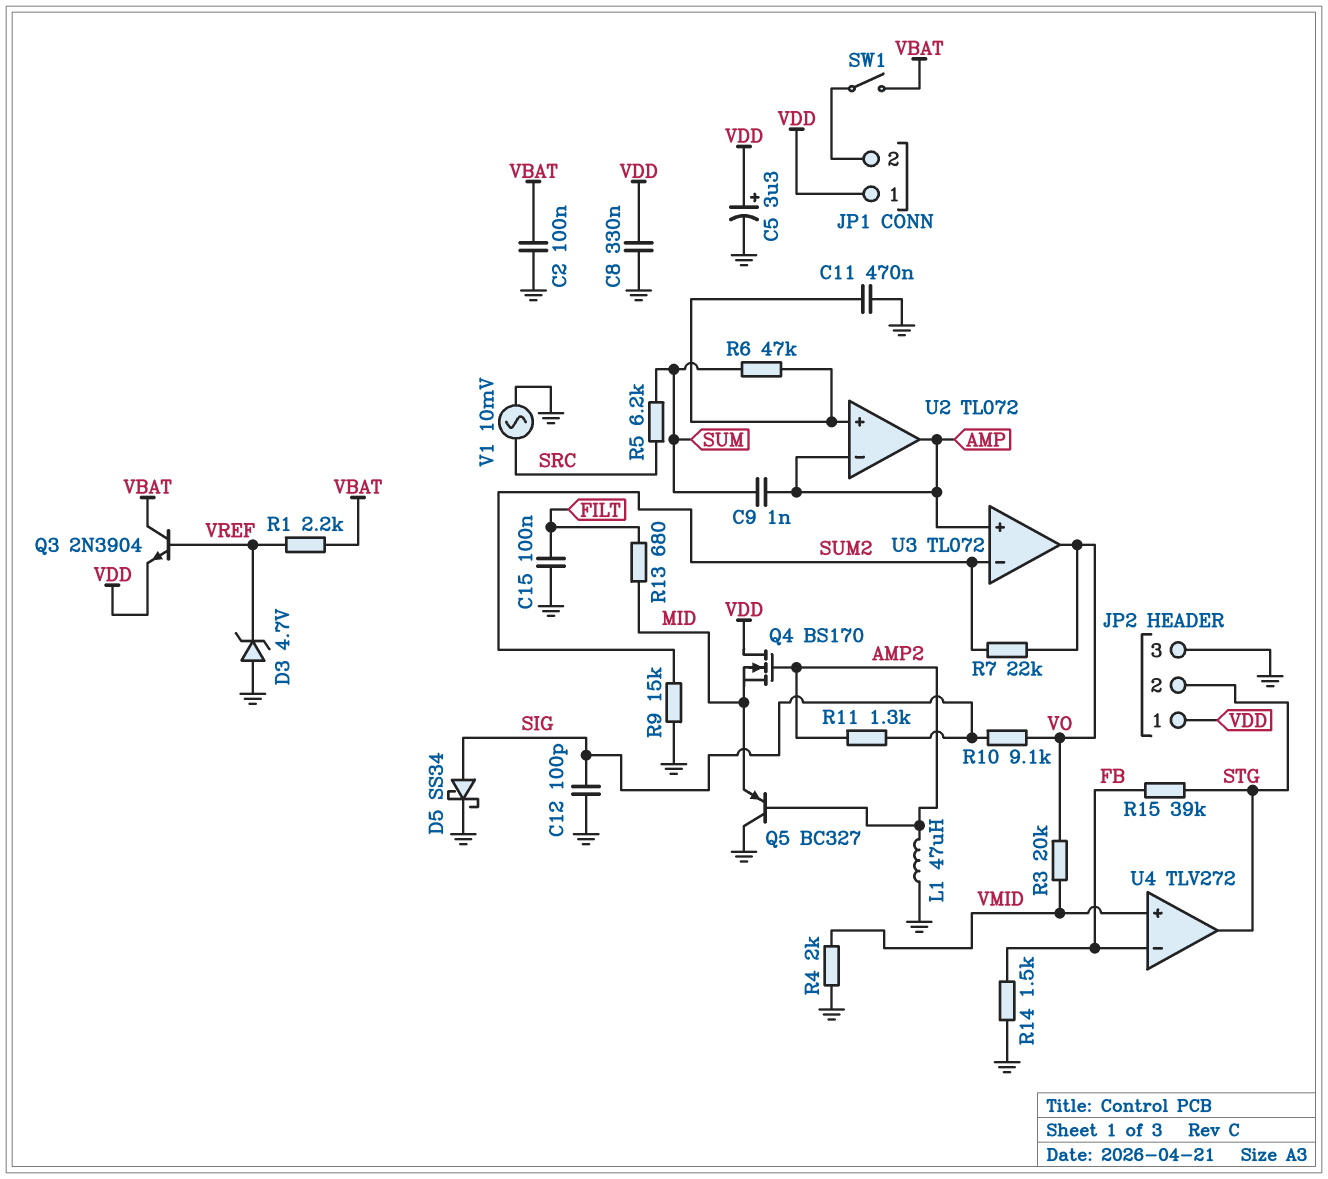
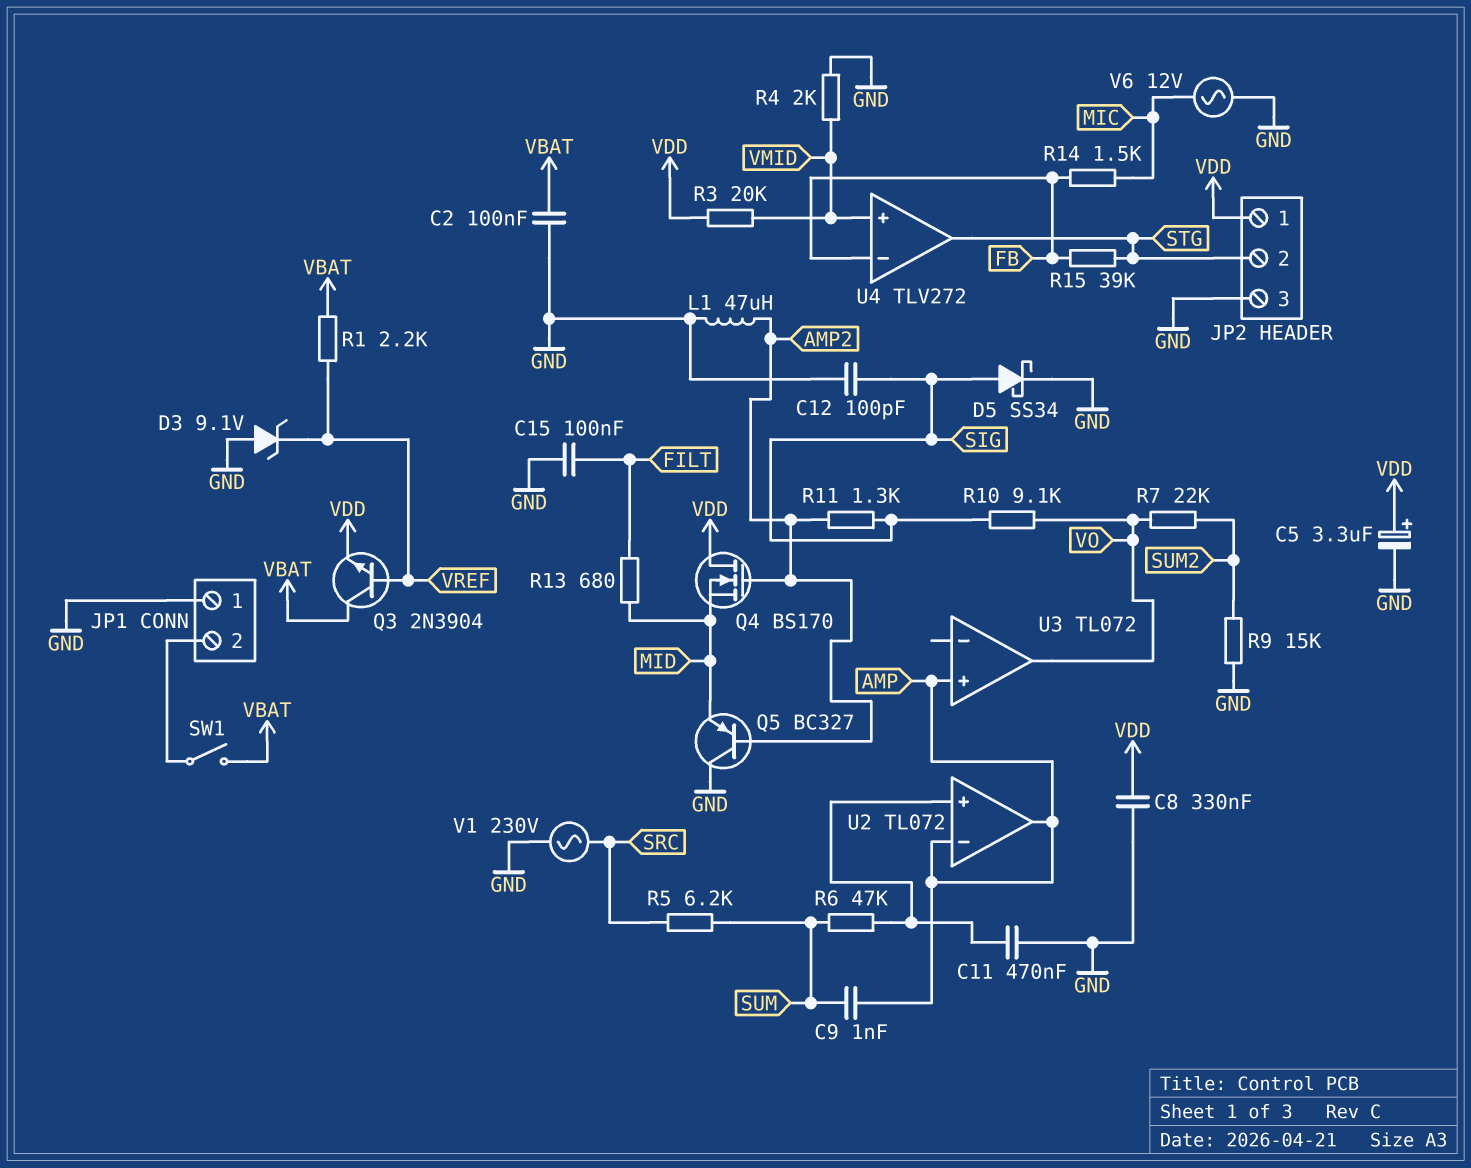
D3: zener 4.7V (A GND, K VREF) -> zener 9.1V (A GND, K VREF)
JP1 pin 1: VDD -> GND
R3: 20k (VMID, VO) -> 20k (VDD, VMID)
R14: 1.5k (FB, GND) -> 1.5k (FB, MIC)
U3 pin in-: SUM2 -> none
V1: AC 10mV (GND, SRC) -> AC 230V (GND, SRC)
V6: none -> AC 12V (GND, MIC)

